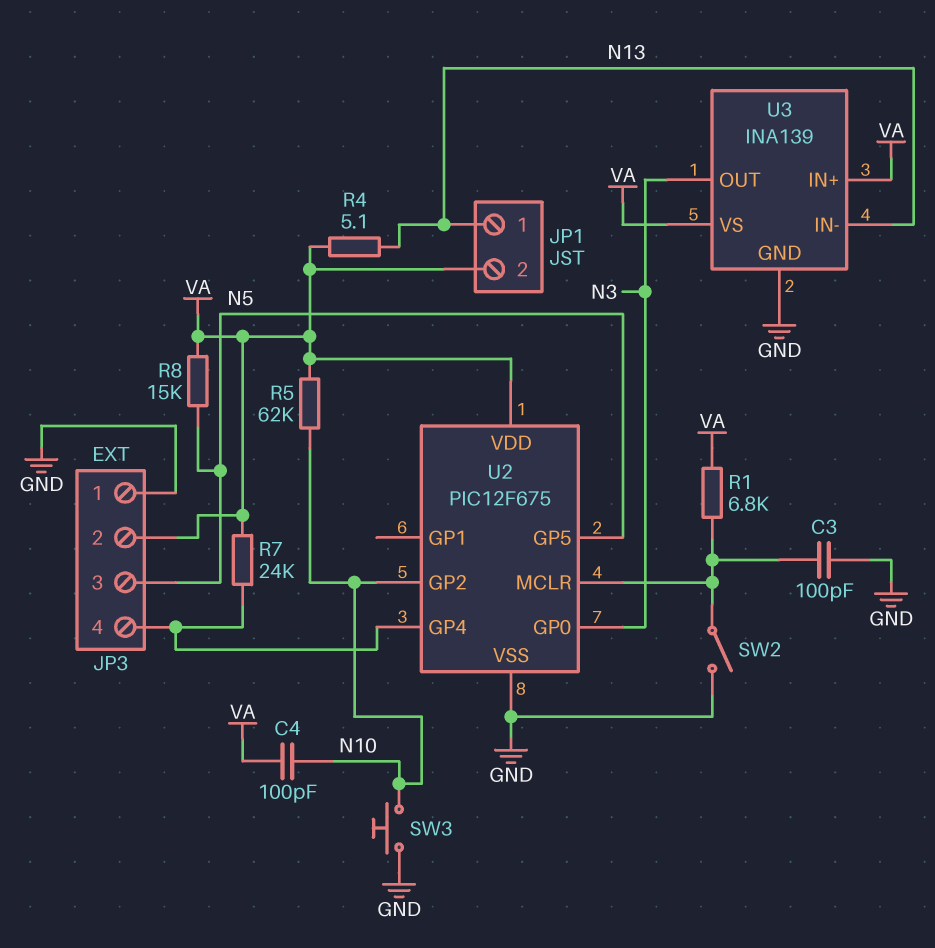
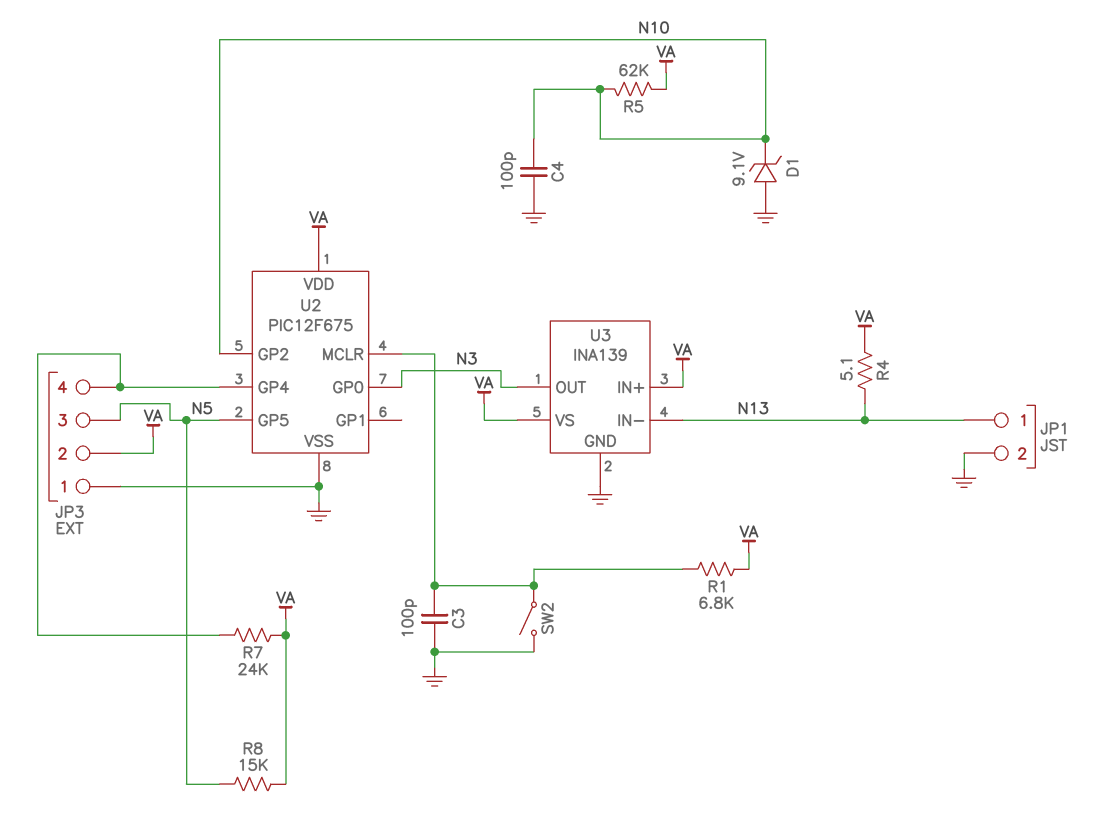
C4: 100pF (N10, VA) -> 100pF (GND, N10)
D1: none -> zener 9.1V (A GND, K N10)
JP1 pin 2: VA -> GND
SW3: button (GND, N10) -> none

